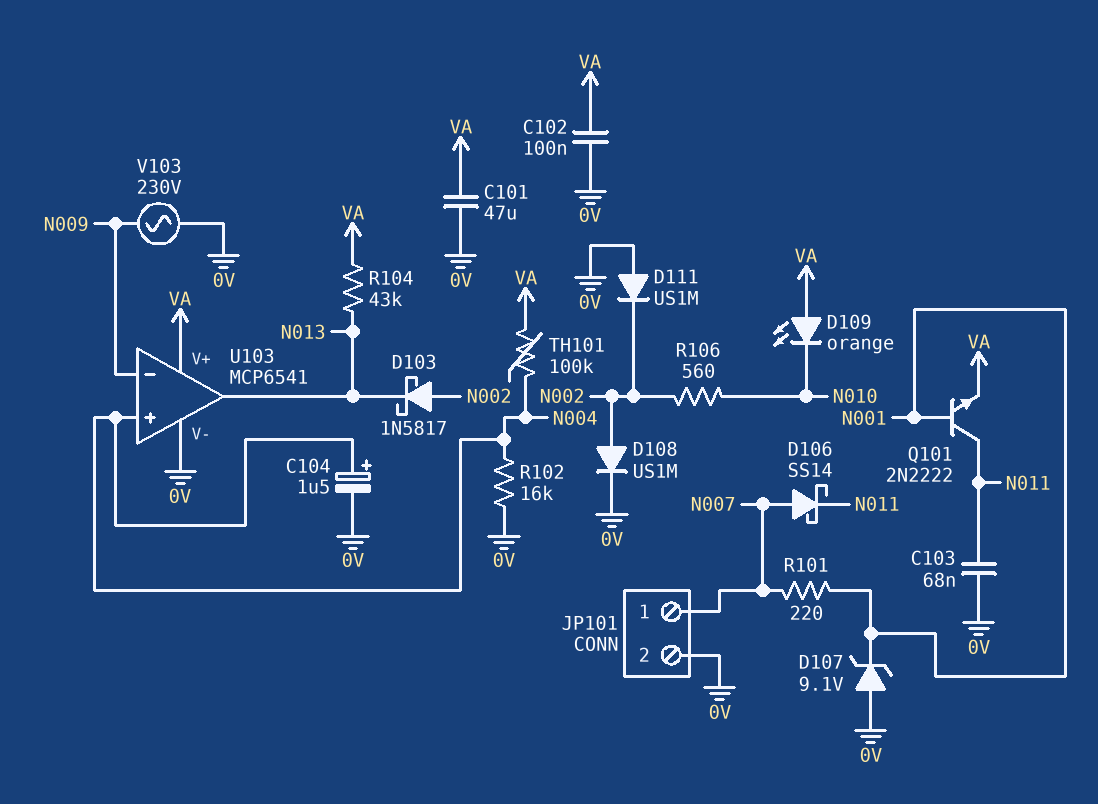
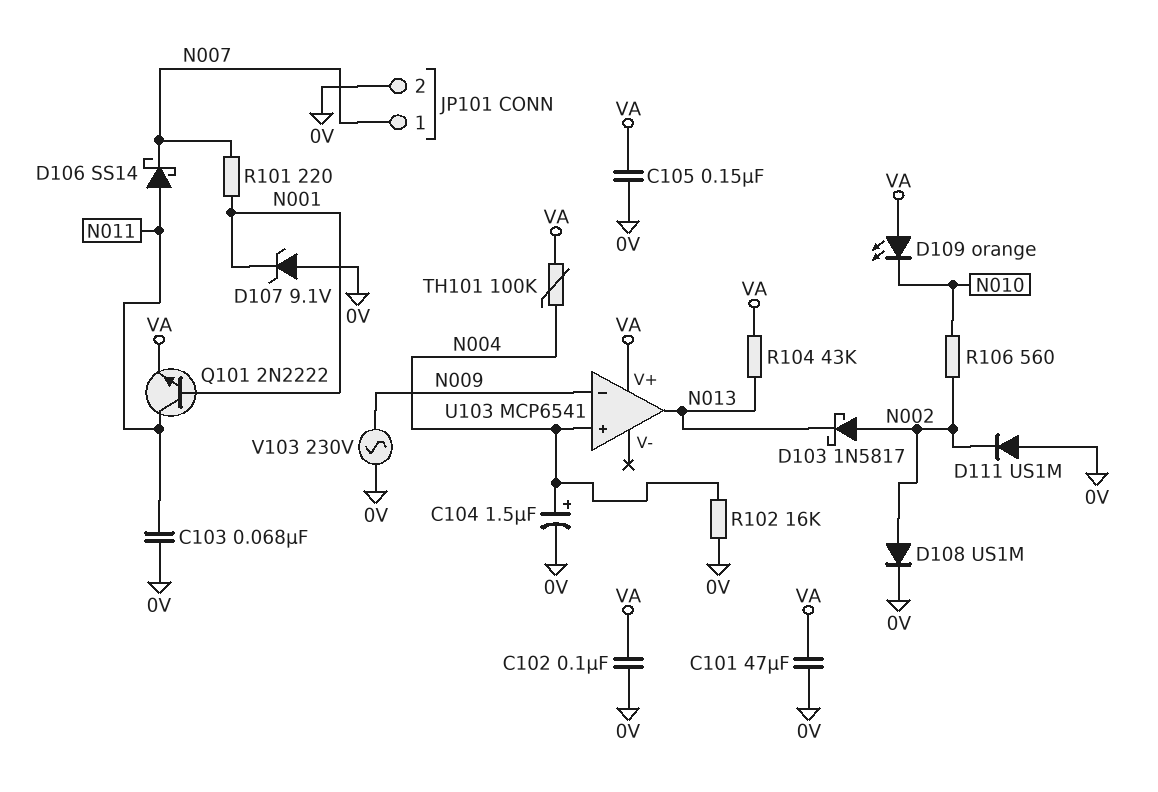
C105: none -> 150nF (0V, VA)
D106: schottky SS14 (A N007, K N011) -> schottky SS14 (A N011, K N007)
U103 pin V-: 0V -> none

